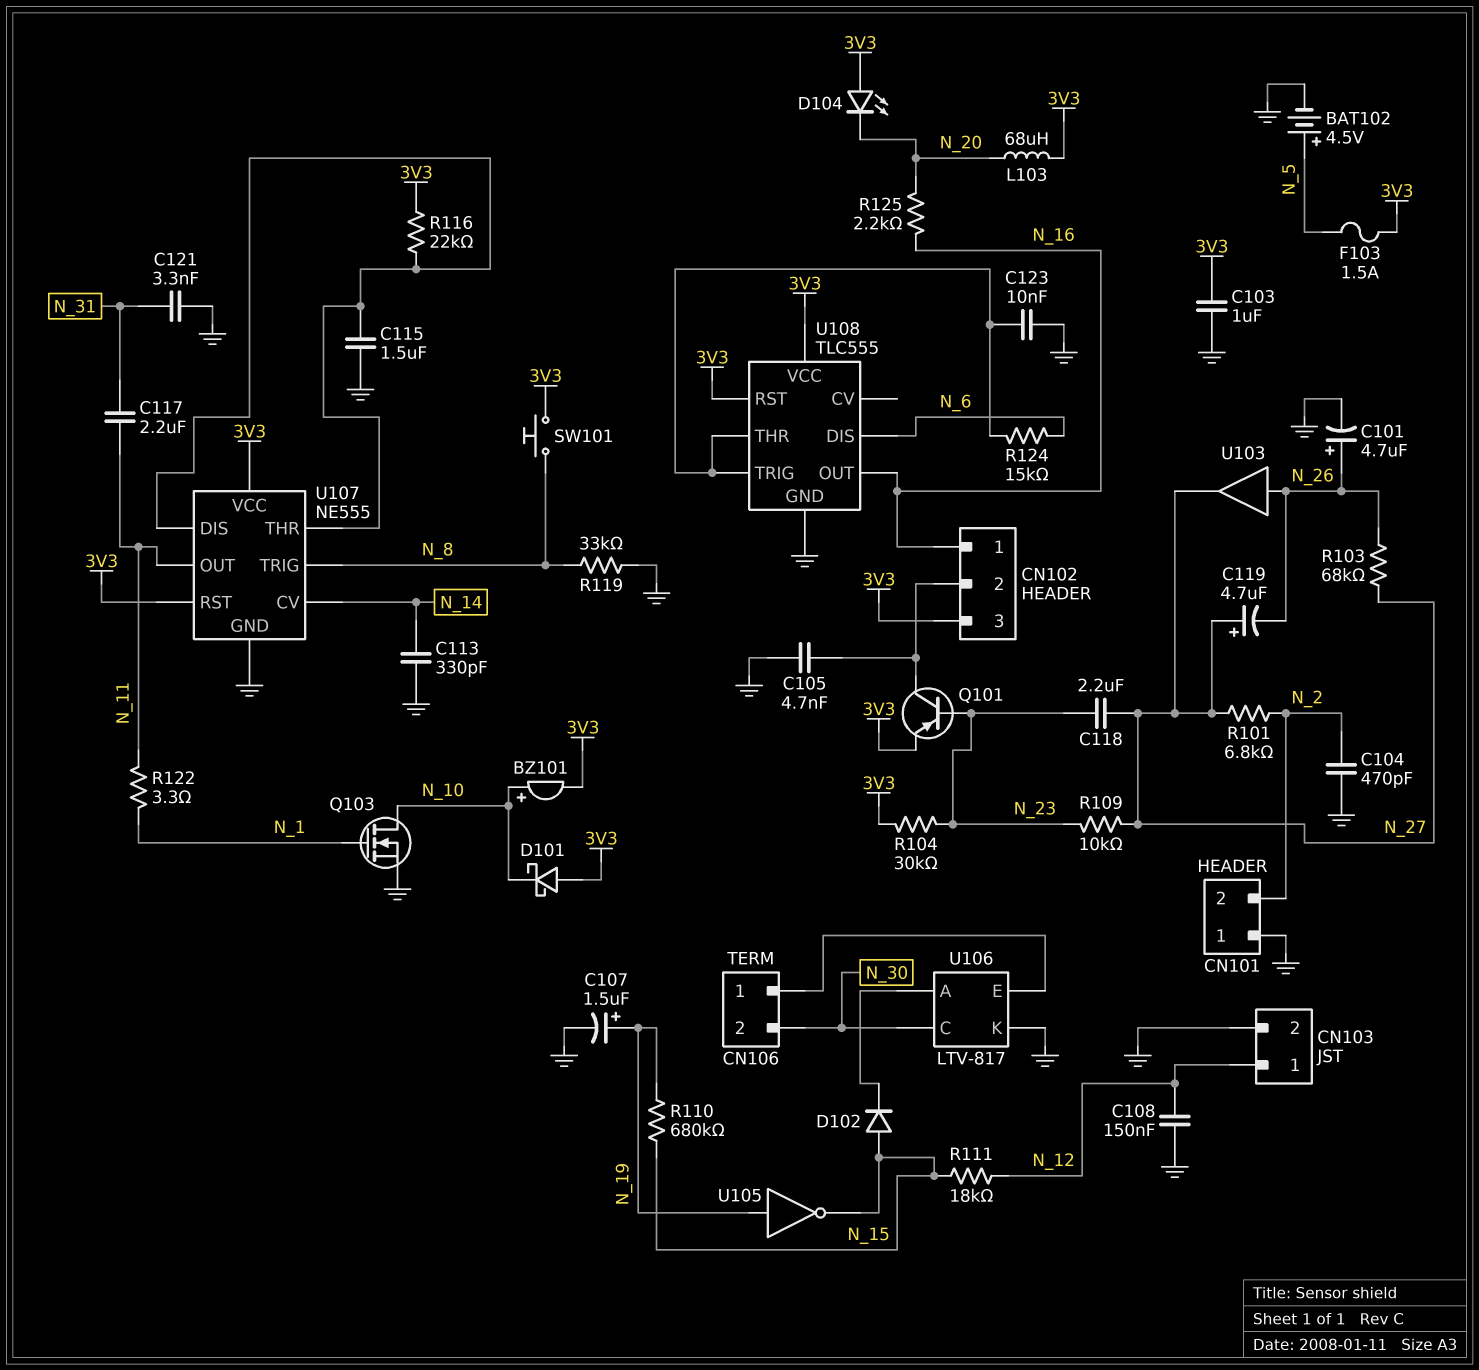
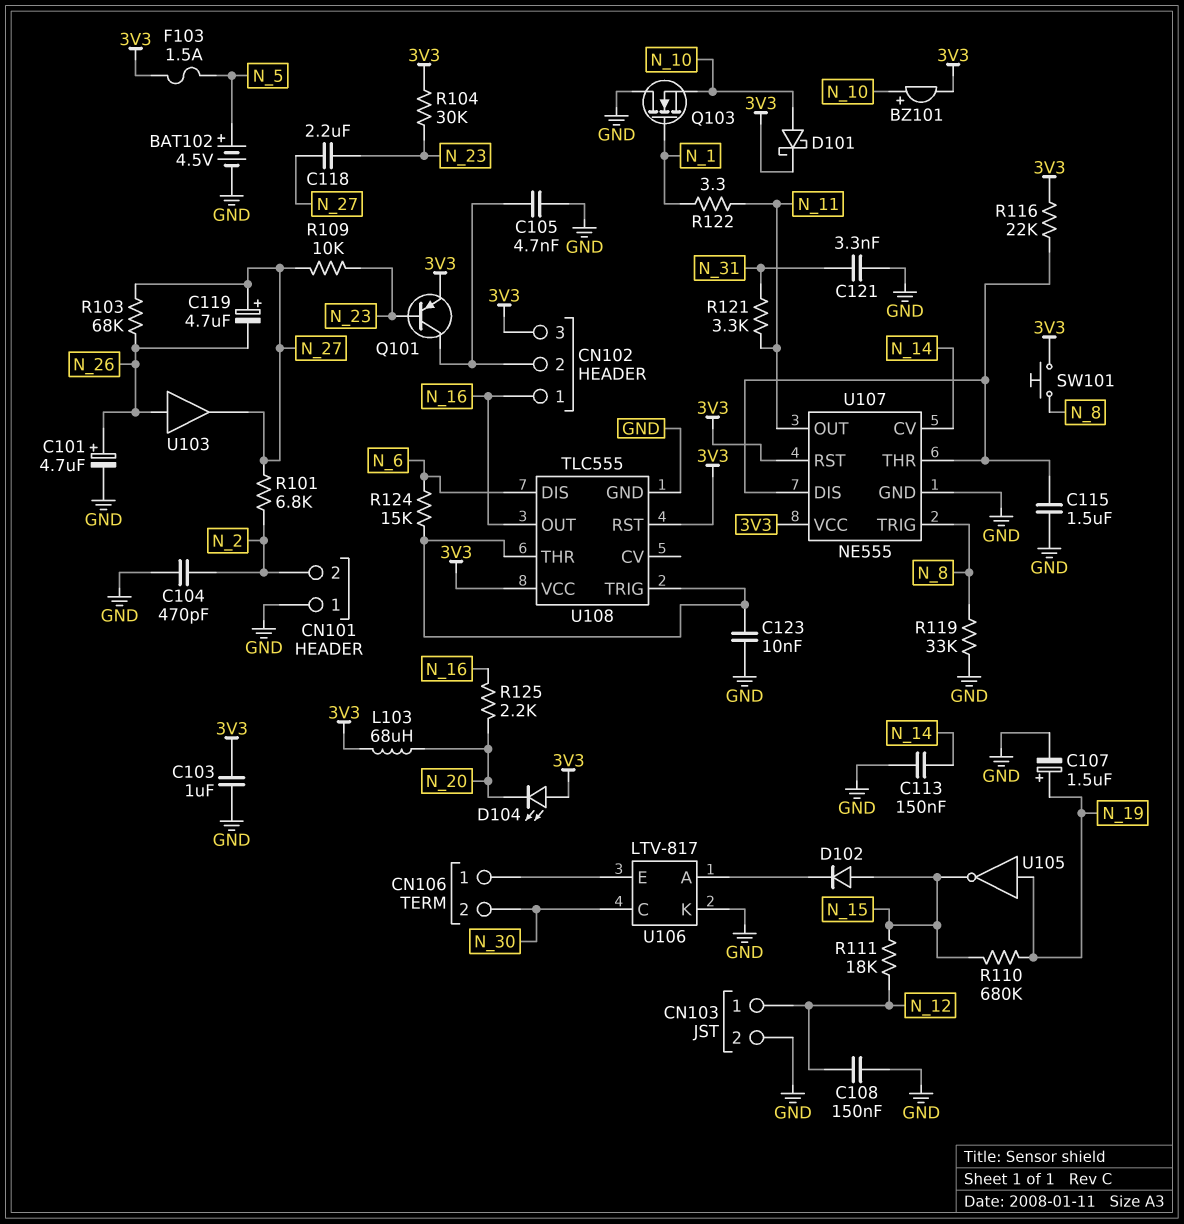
C113: 330pF (GND, N_14) -> 150nF (GND, N_14)
C117: 2.2uF (N_11, N_31) -> none
D101: schottky (A 3V3, K N_10) -> schottky (A N_10, K 3V3)
Q103: NMOS (G N_1, D N_10, S GND) -> NMOS (G N_1, D GND, S N_10)
R121: none -> 3.3k (N_11, N_31)

